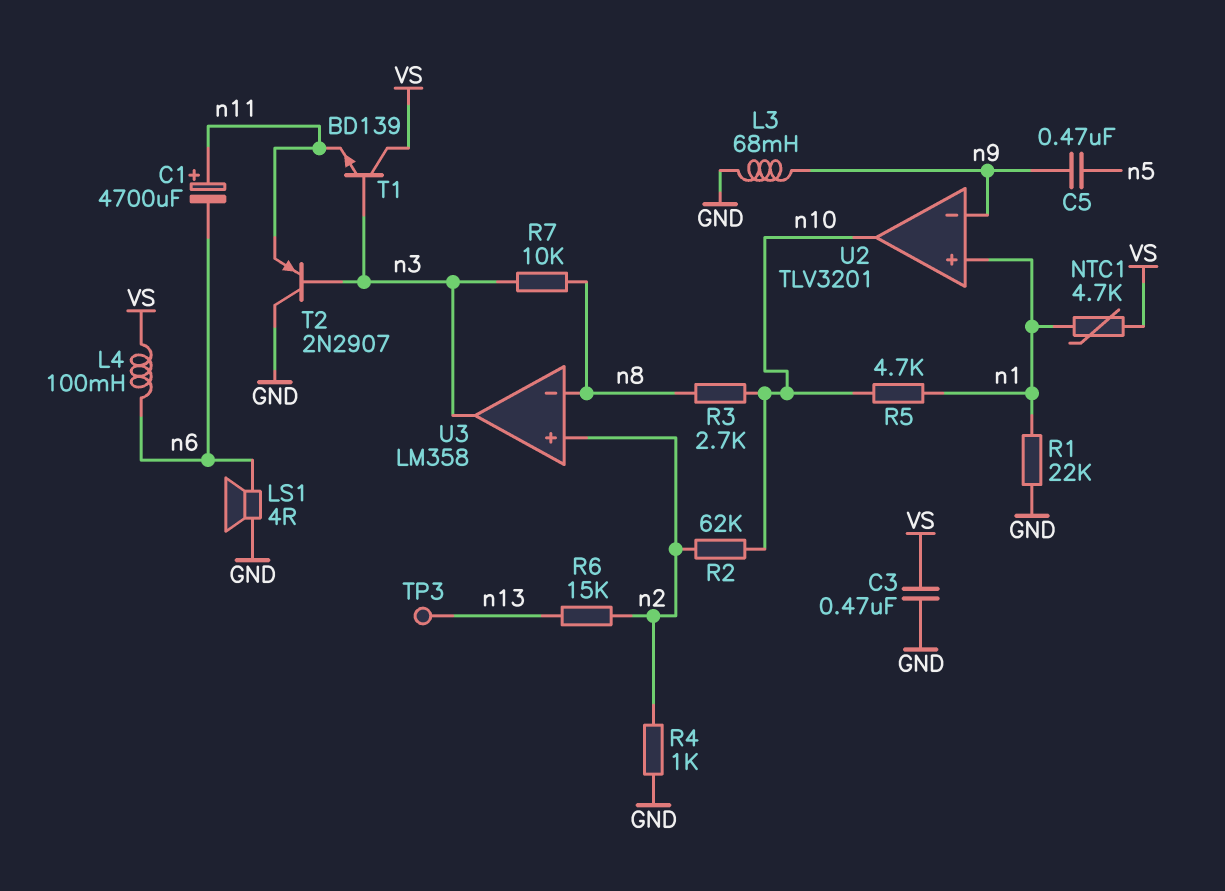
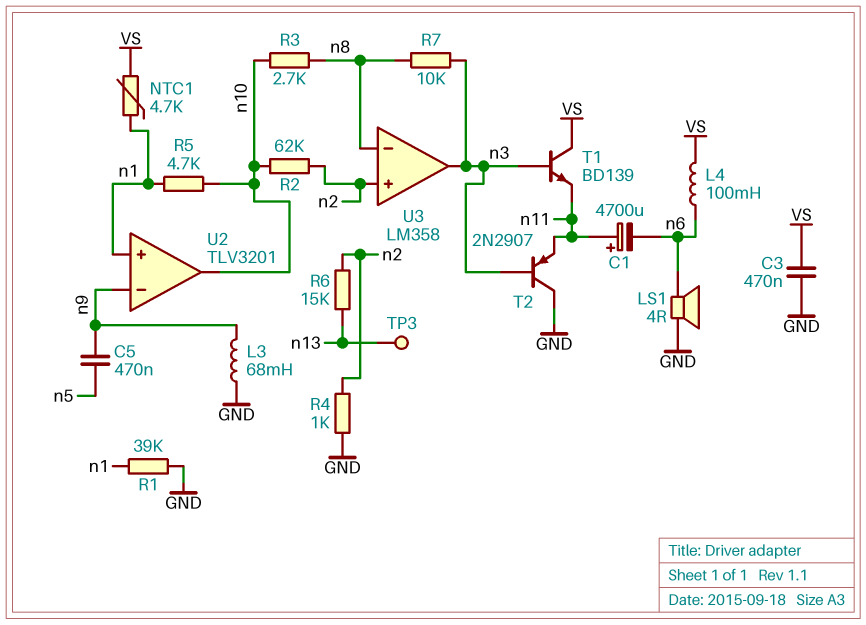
R1: 22k (GND, n1) -> 39k (GND, n1)

